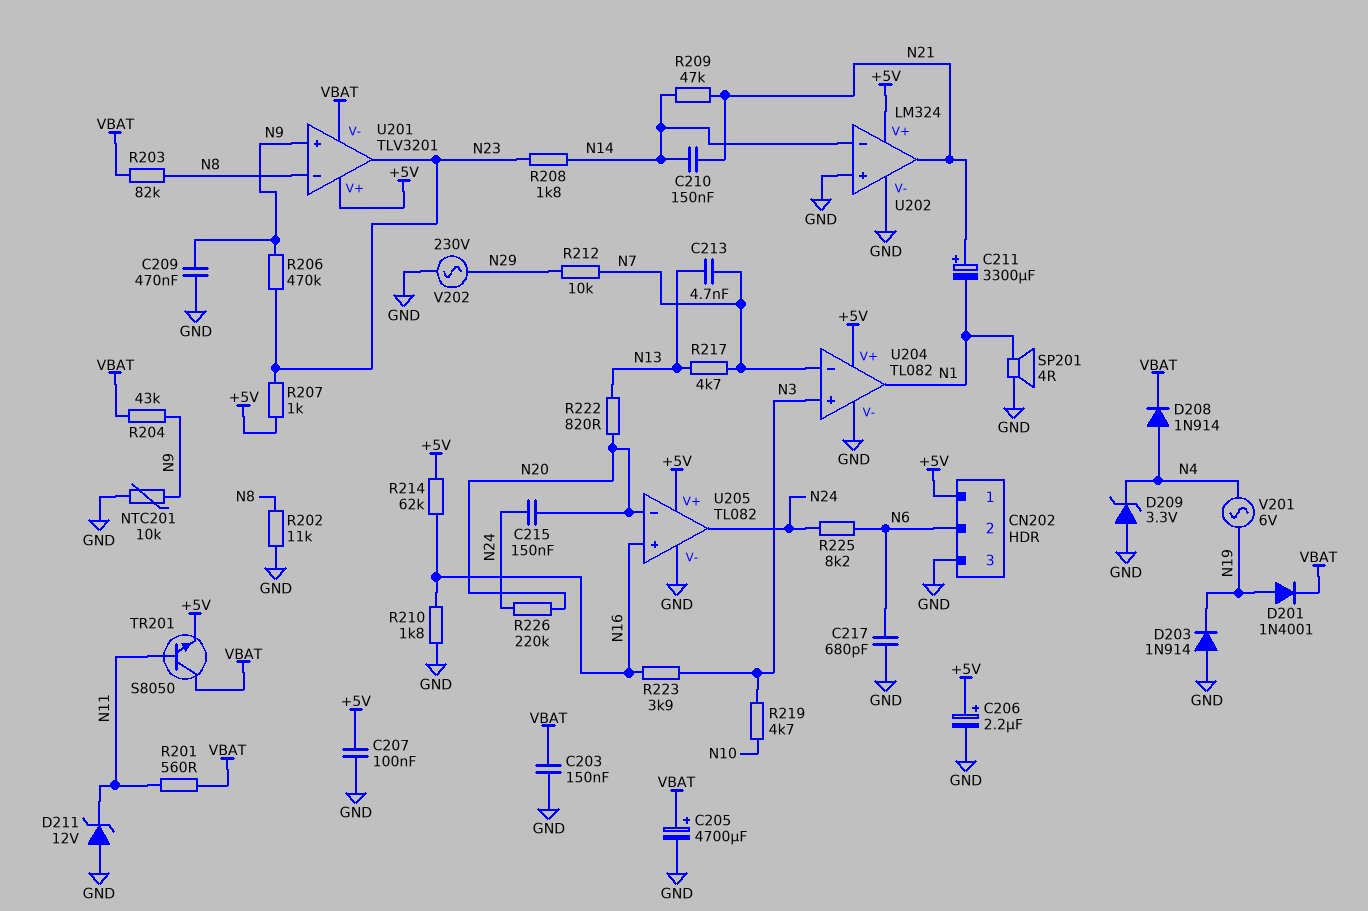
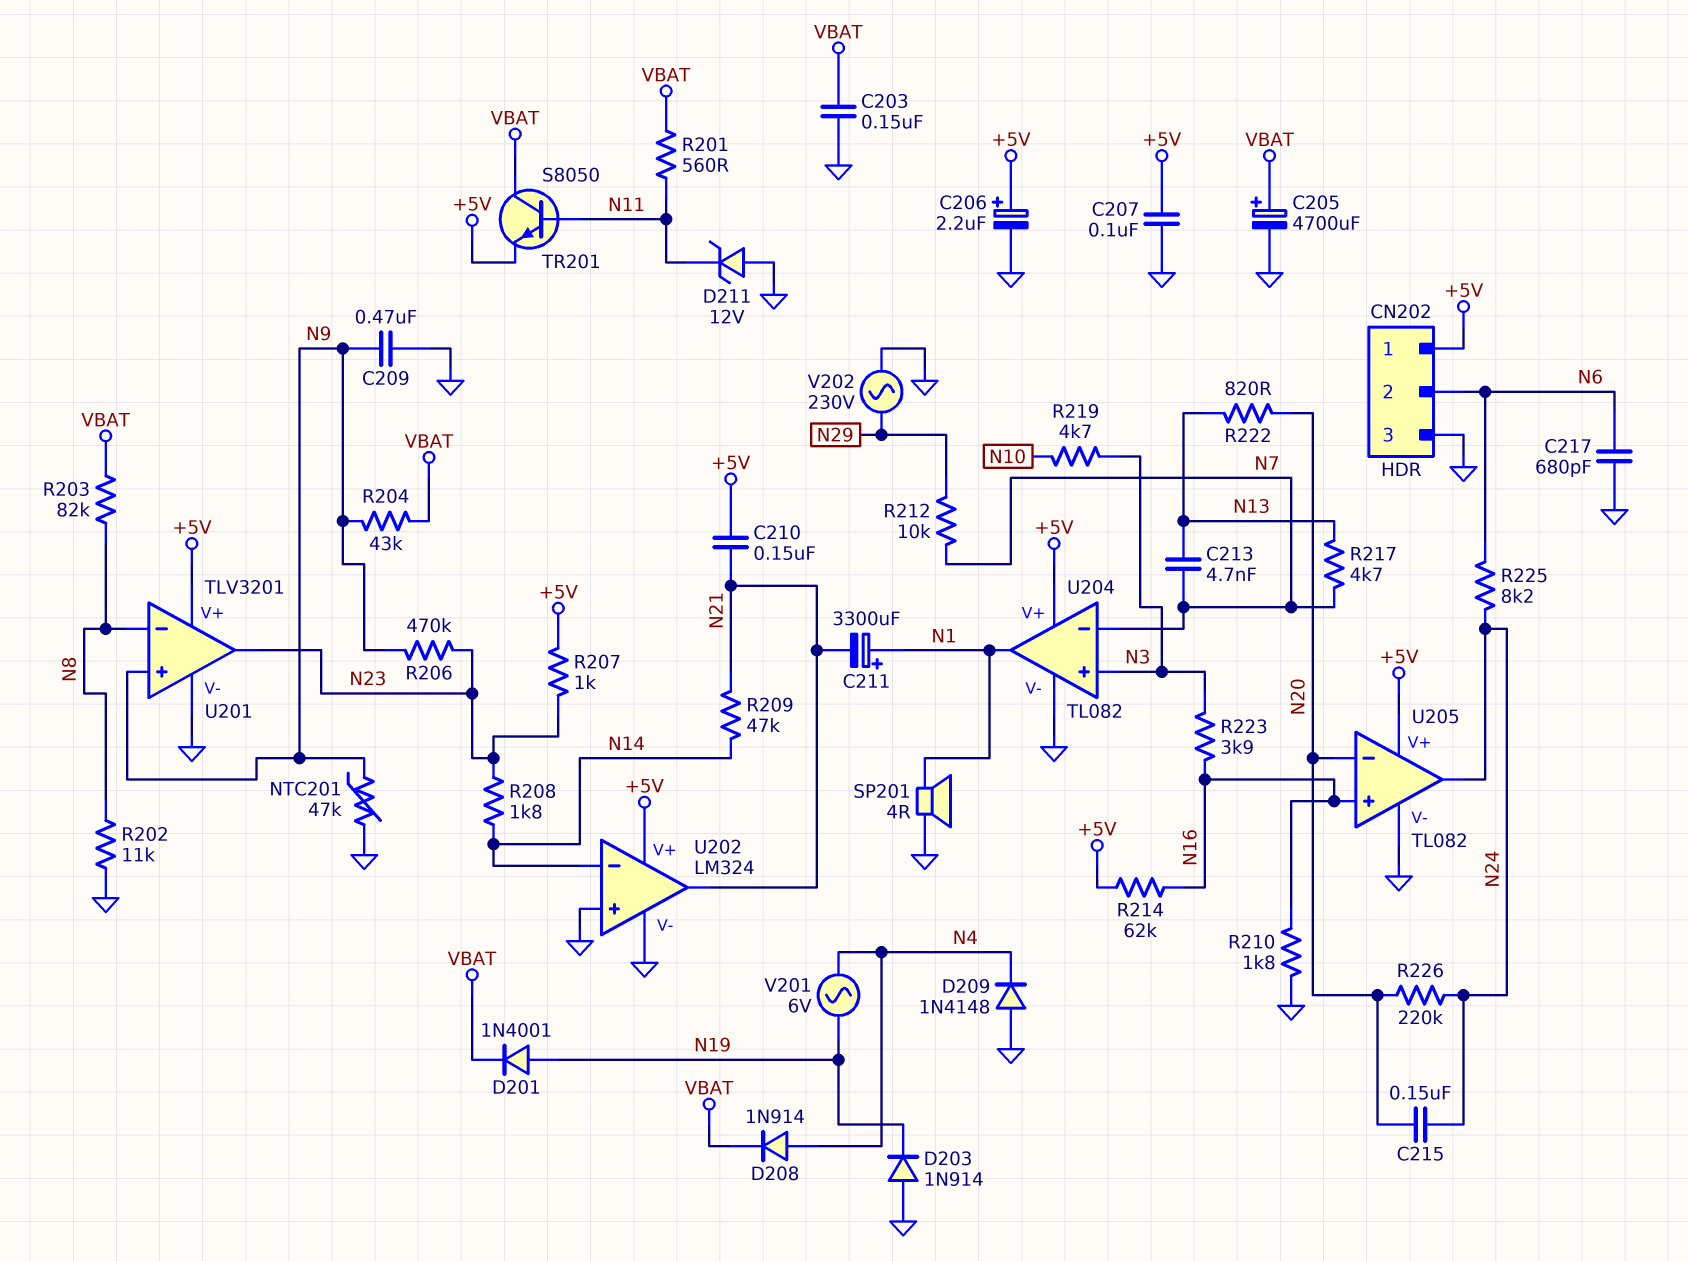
C210: 150nF (N14, N21) -> 150nF (+5V, N21)
C211: 3300uF (plus N21, minus N1) -> 3300uF (plus N1, minus N21)
D209: zener 3.3V (A GND, K N4) -> diode 1N4148 (A GND, K N4)
NTC201: 10k (GND, N9) -> 47k (GND, N9)
U201 pin V-: VBAT -> GND

